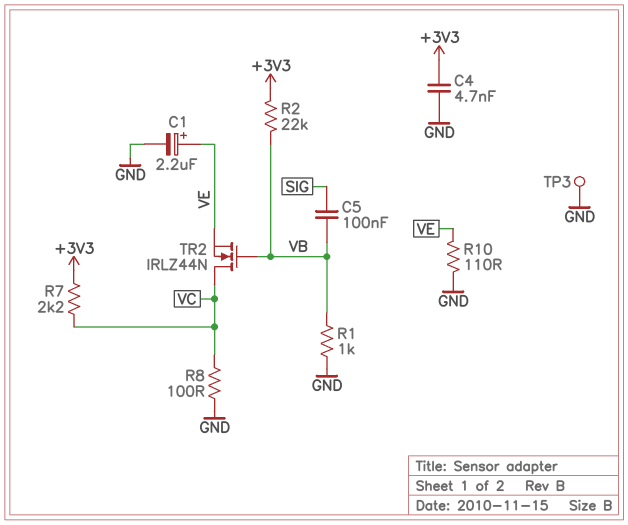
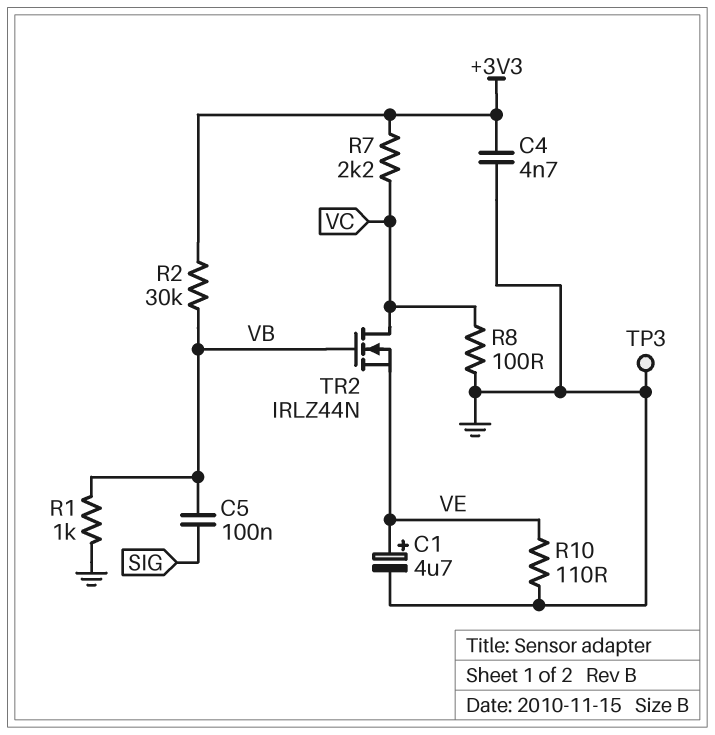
C1: 2.2uF (plus VE, minus GND) -> 4.7uF (plus VE, minus GND)
R2: 22k (+3V3, VB) -> 30k (+3V3, VB)

